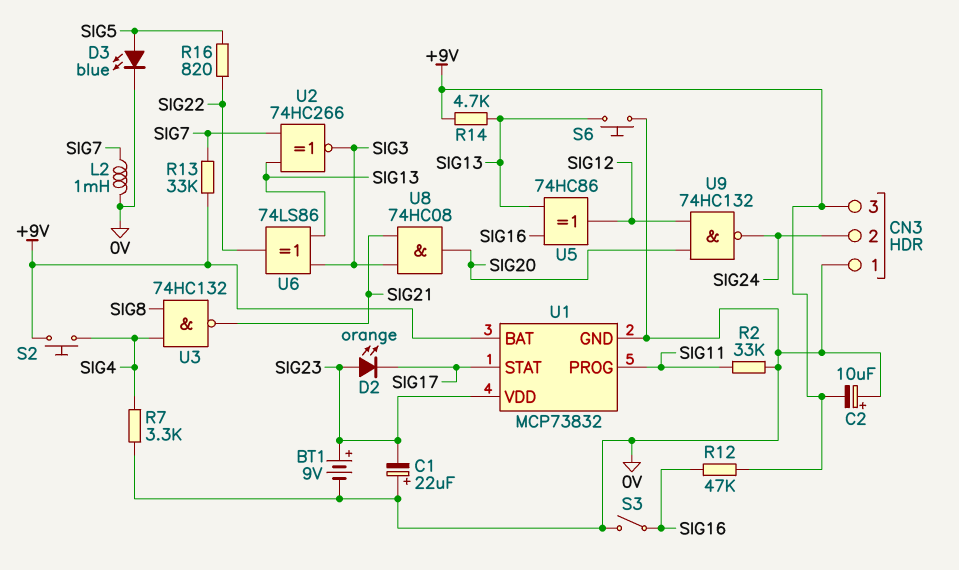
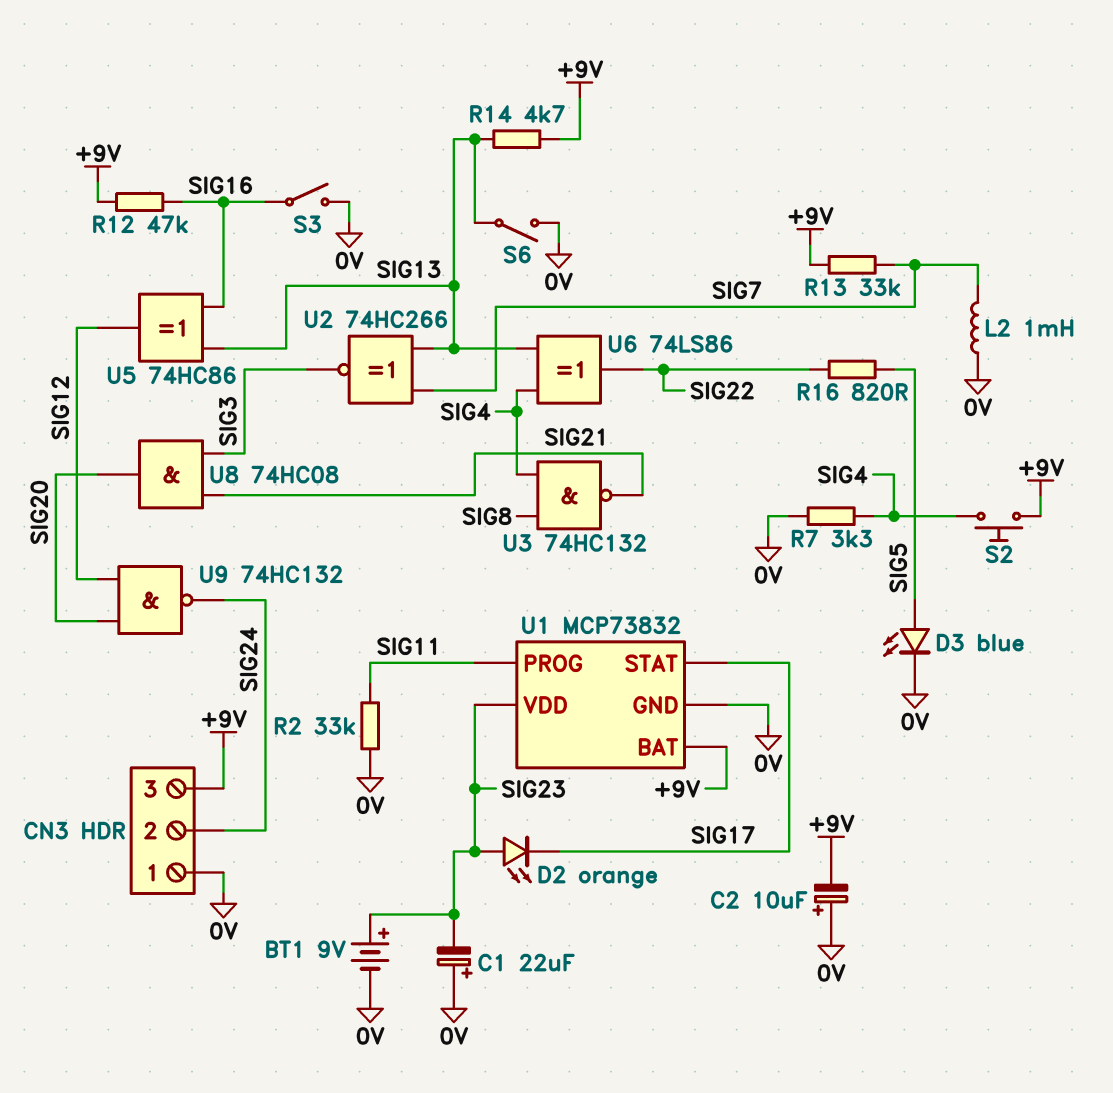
S6: button (0V, SIG13) -> switch (0V, SIG13)
U6: XOR 74LS86 (in SIG3, in SIG13, out SIG22) -> XOR 74LS86 (in SIG4, in SIG13, out SIG22)

